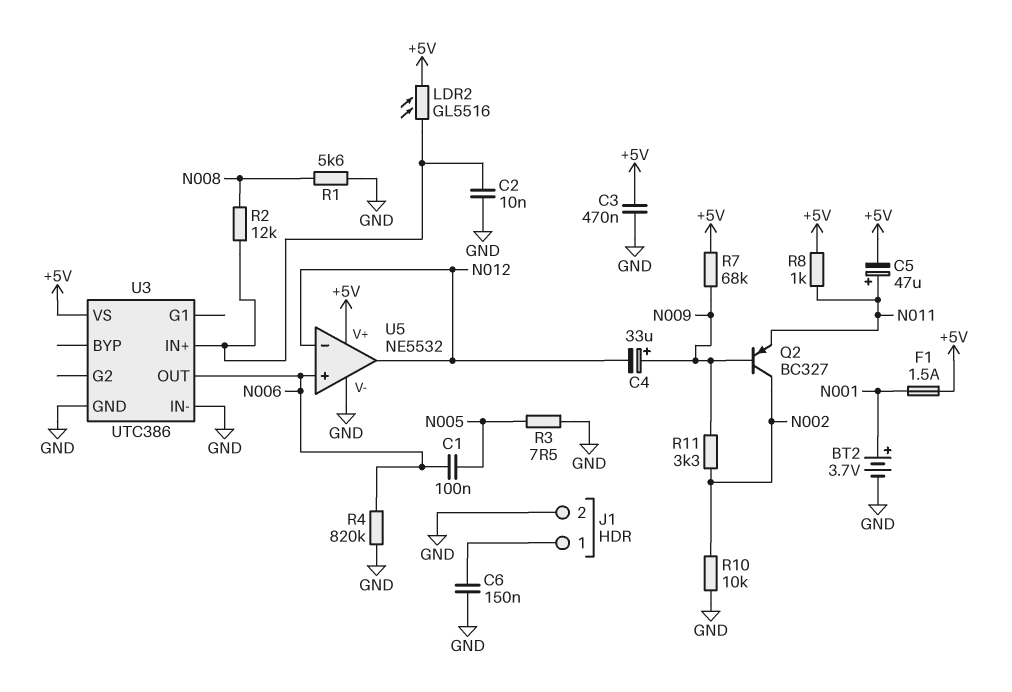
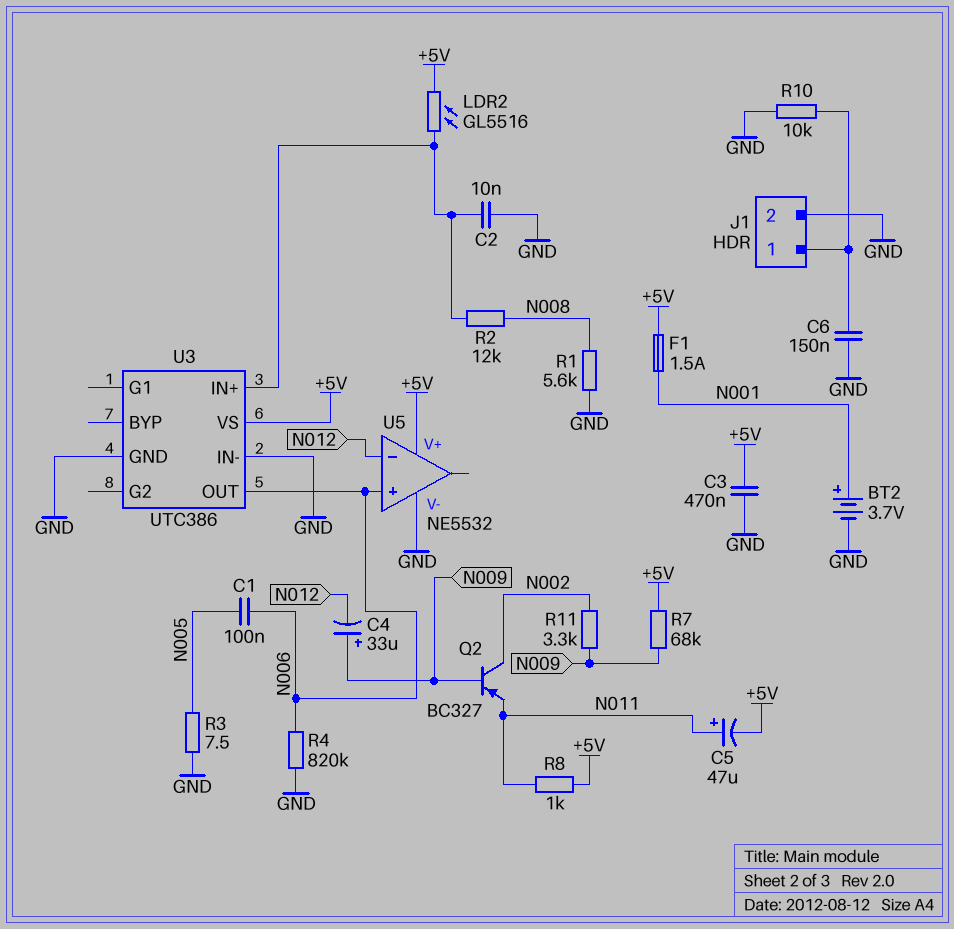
R10: 10k (GND, N002) -> 10k (GND, J1/1)
U5 pin out: N012 -> none

